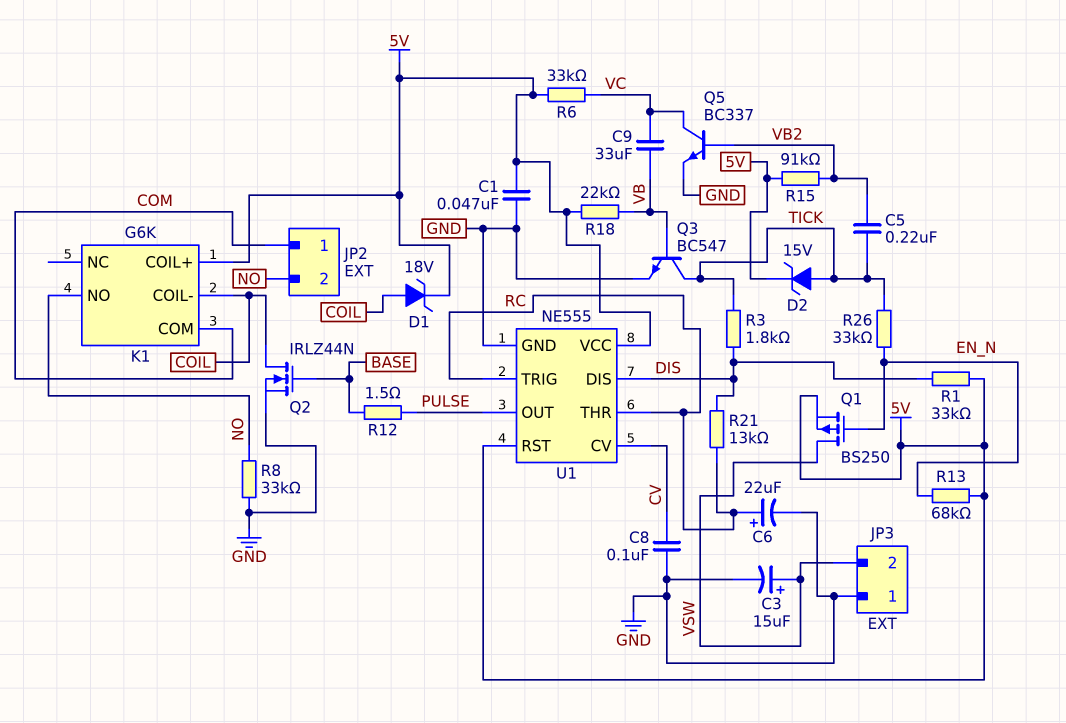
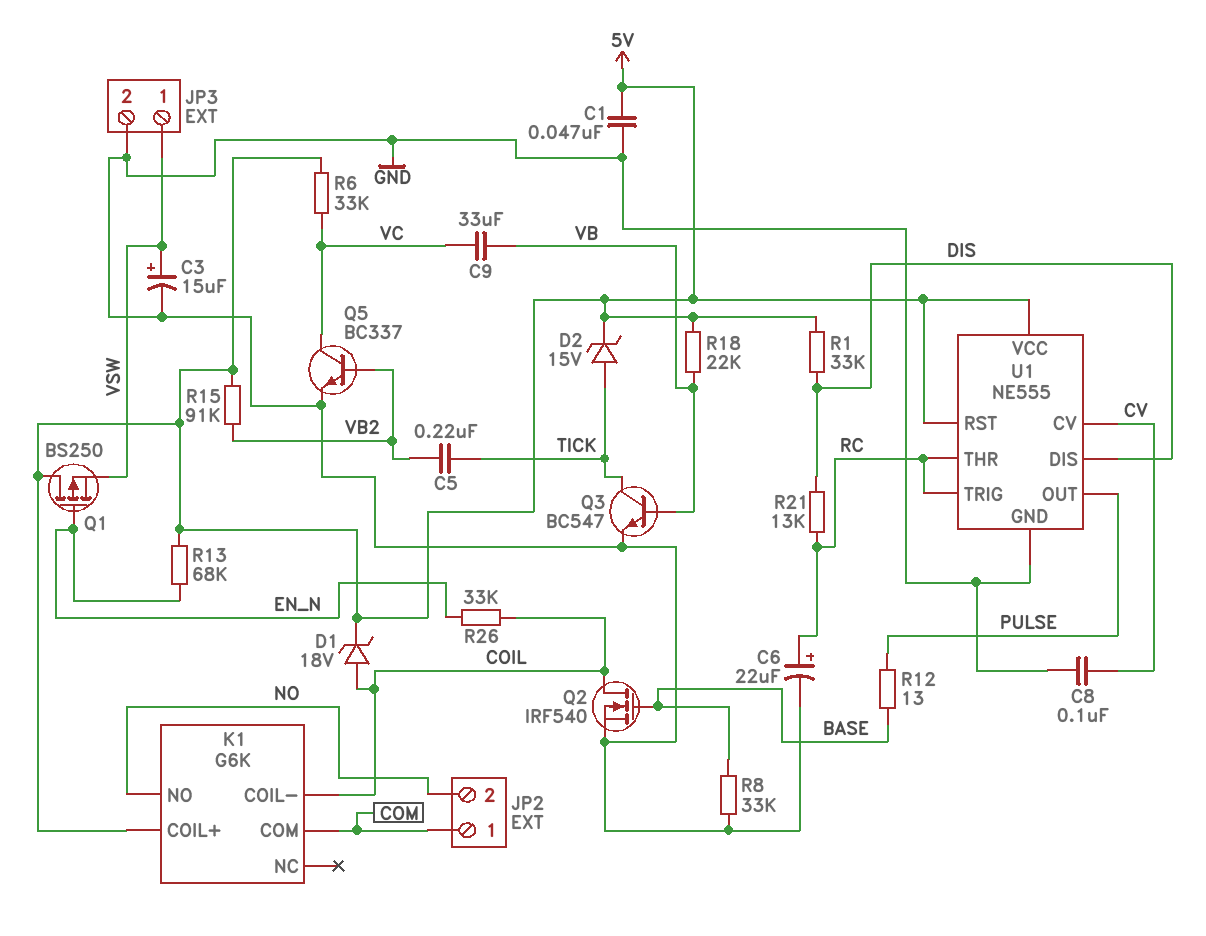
JP3 pin 1: GND -> VSW
JP3 pin 2: VSW -> GND
Q1: PMOS BS250 (G EN_N, D VSW, S 5V) -> PMOS BS250 (G EN_N, D 5V, S VSW)
Q2: NMOS IRLZ44N (G BASE, D COIL, S GND) -> NMOS IRF540 (G BASE, D COIL, S GND)
R3: 1.8k (DIS, TICK) -> none
R8: 33k (GND, NO) -> 33k (BASE, GND)
R12: 1.5 (BASE, PULSE) -> 13 (BASE, PULSE)
R26: 33k (EN_N, TICK) -> 33k (COIL, EN_N)

